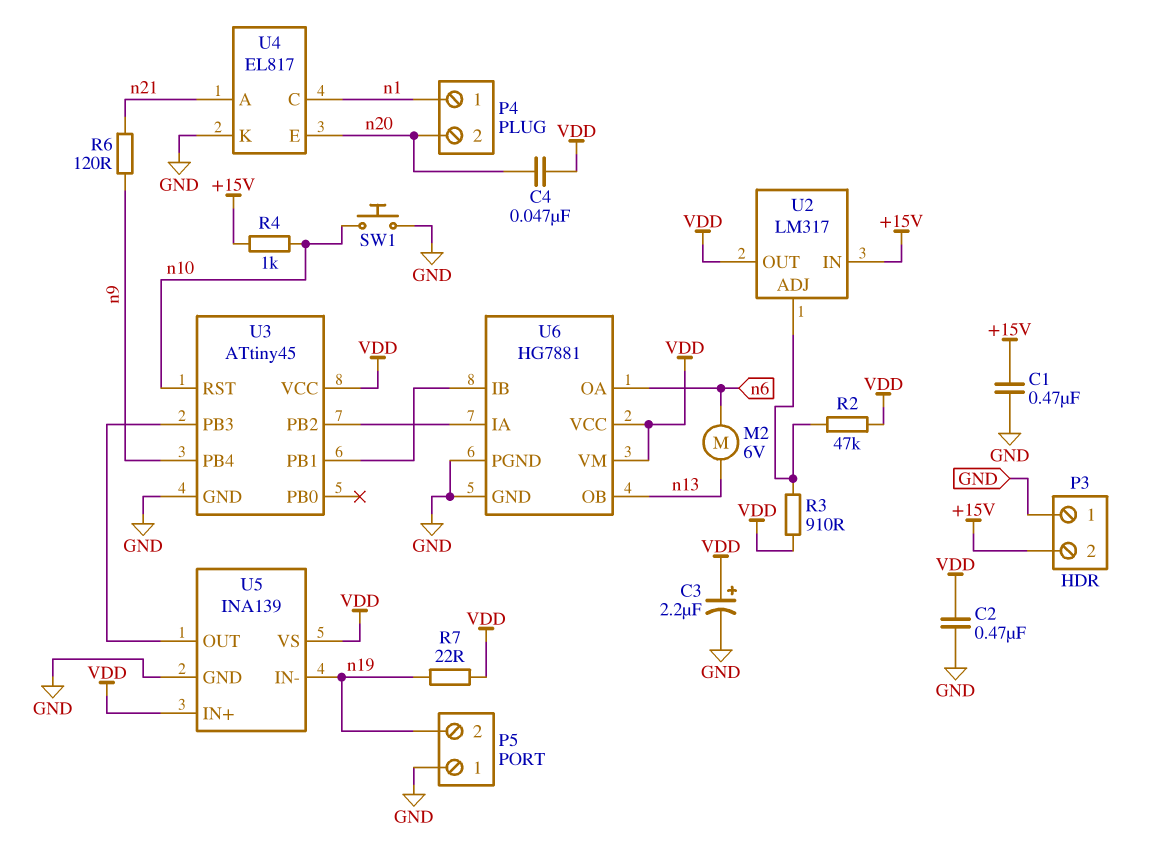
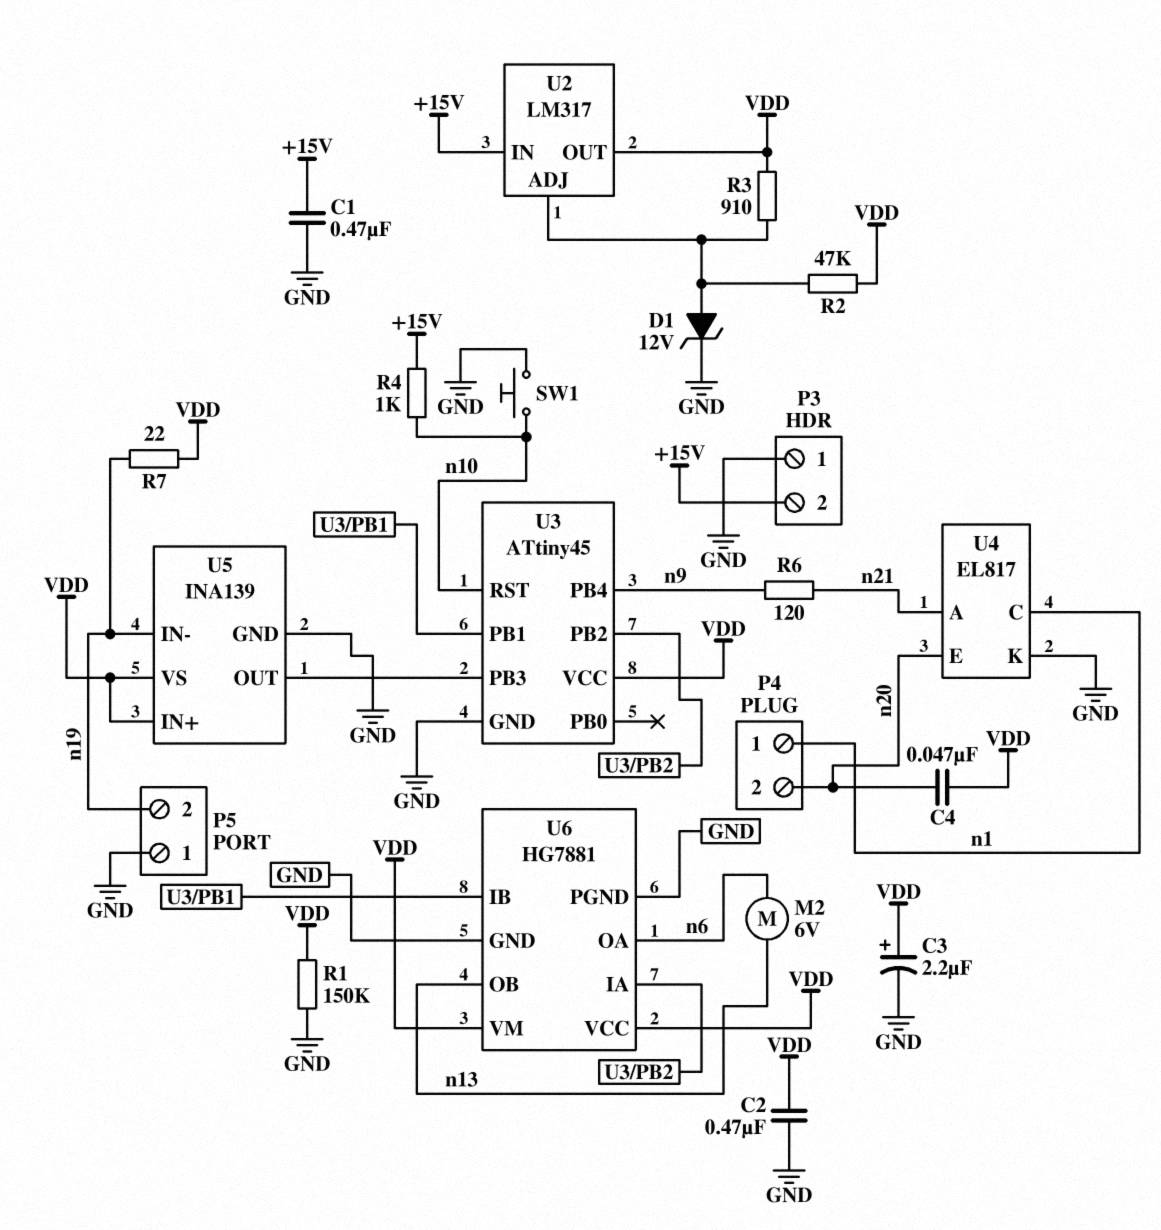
D1: none -> zener 12V (A U2/ADJ, K GND)
R1: none -> 150k (GND, VDD)

